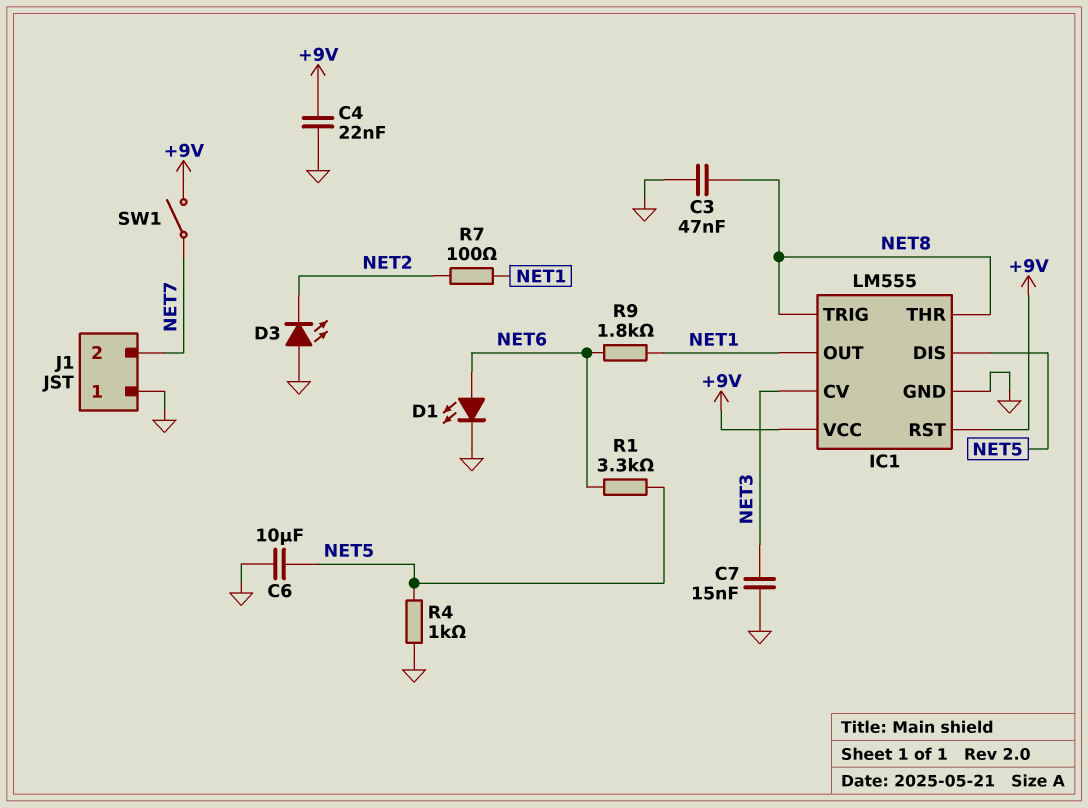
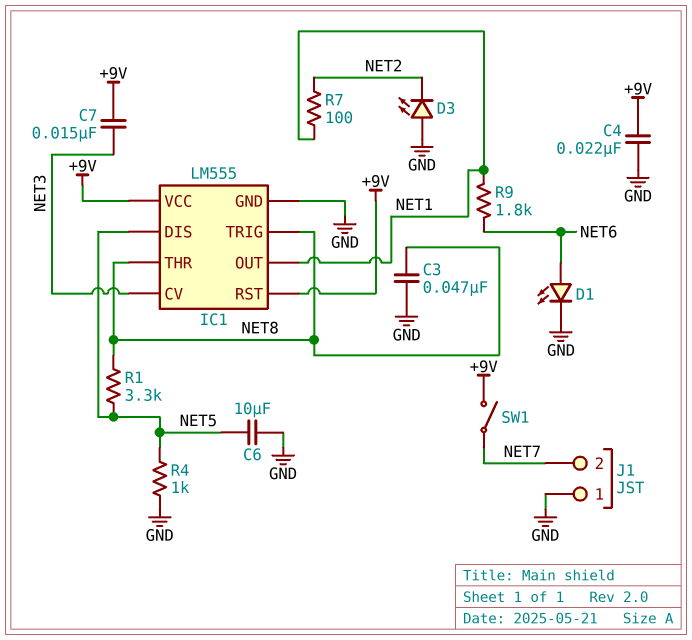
C7: 15nF (GND, NET3) -> 15nF (+9V, NET3)
R1: 3.3k (NET5, NET6) -> 3.3k (NET5, NET8)

